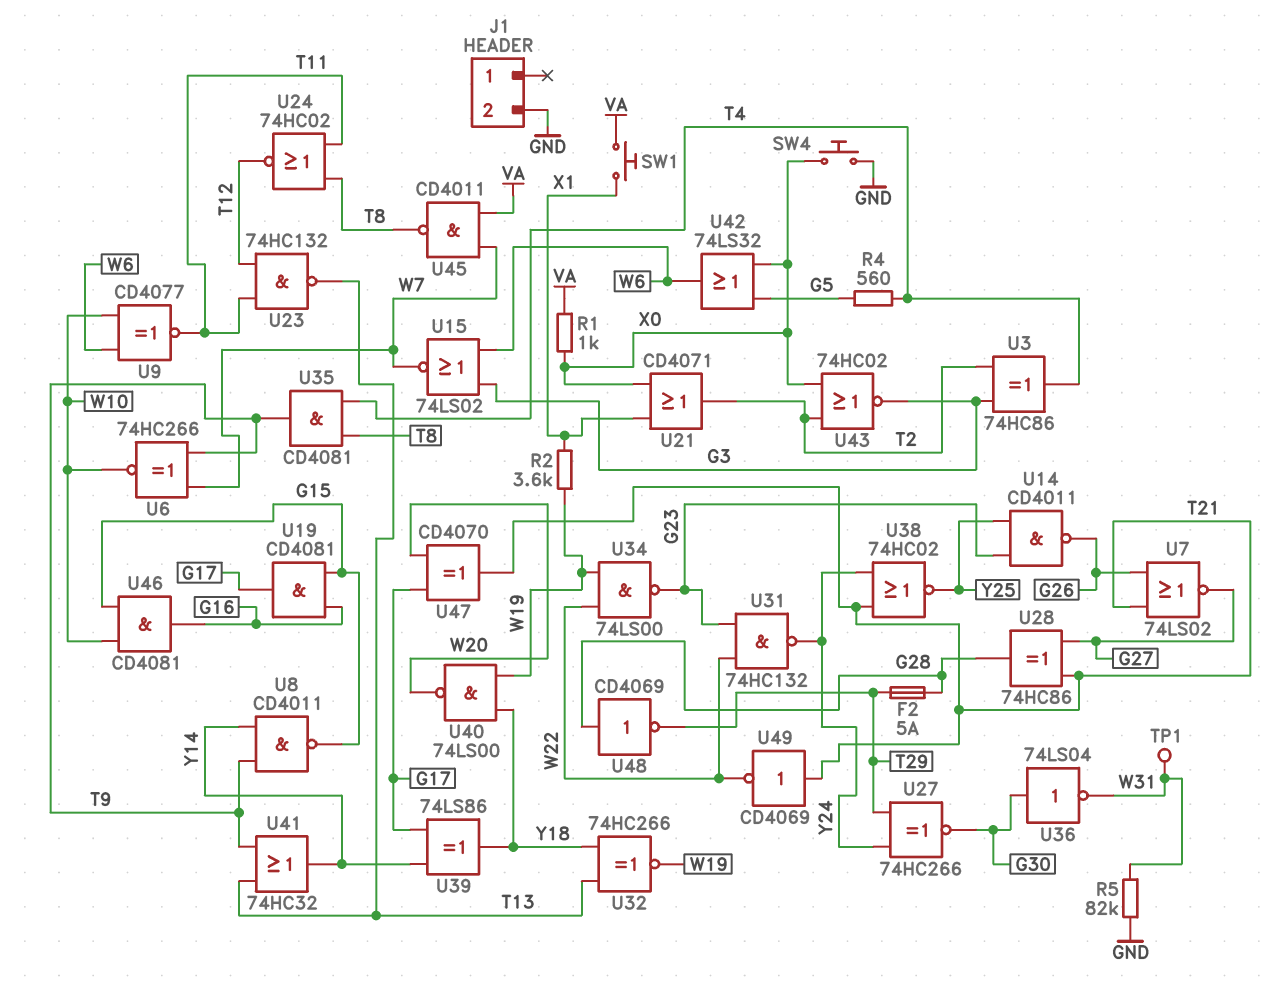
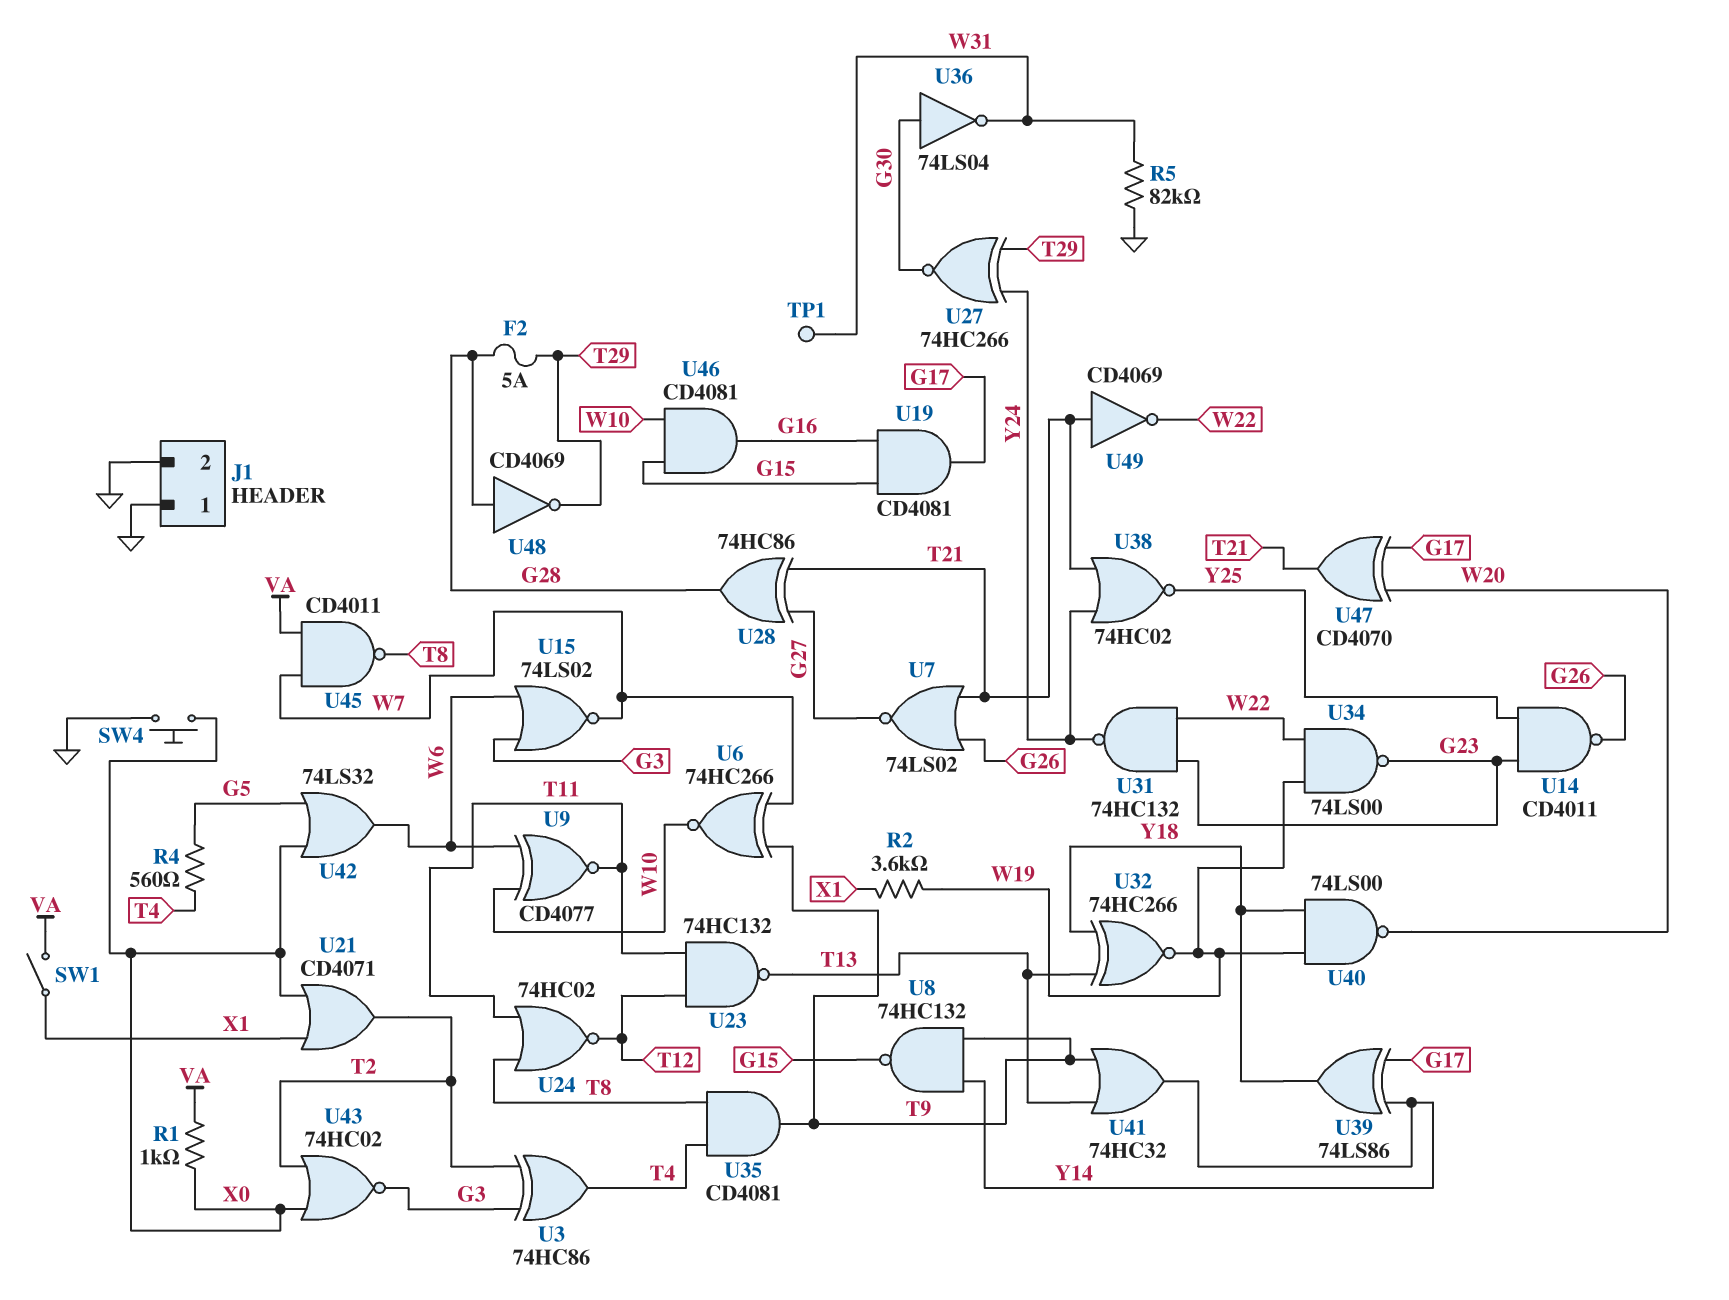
J1 pin 1: none -> GND
SW1: button (VA, X1) -> switch (VA, X1)
U8: NAND CD4011 (in T9, in Y14, out G15) -> NAND 74HC132 (in T9, in Y14, out G15)

